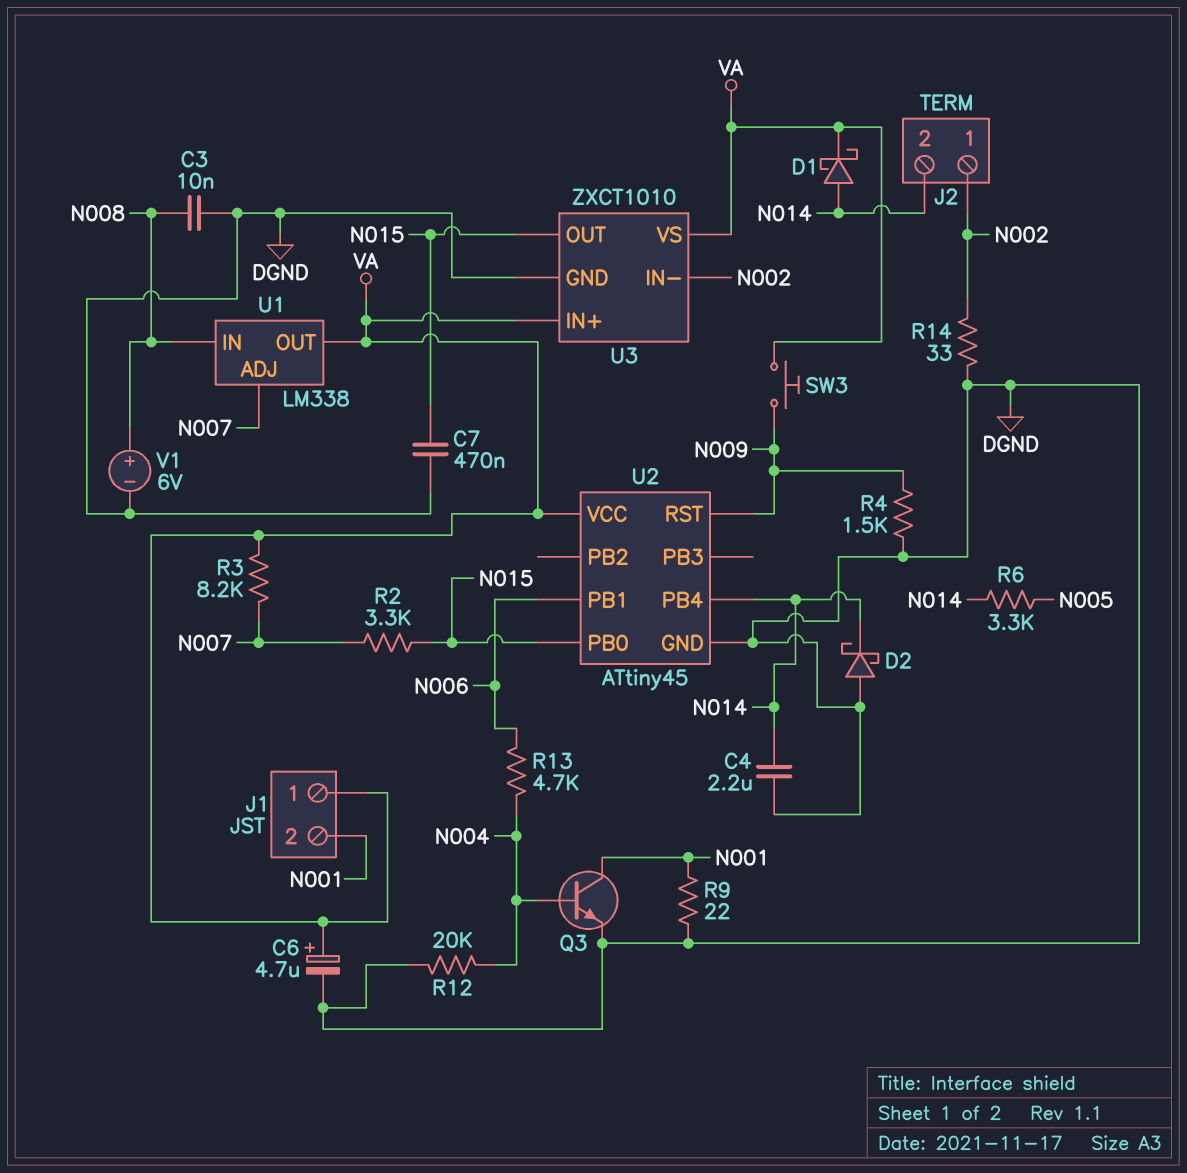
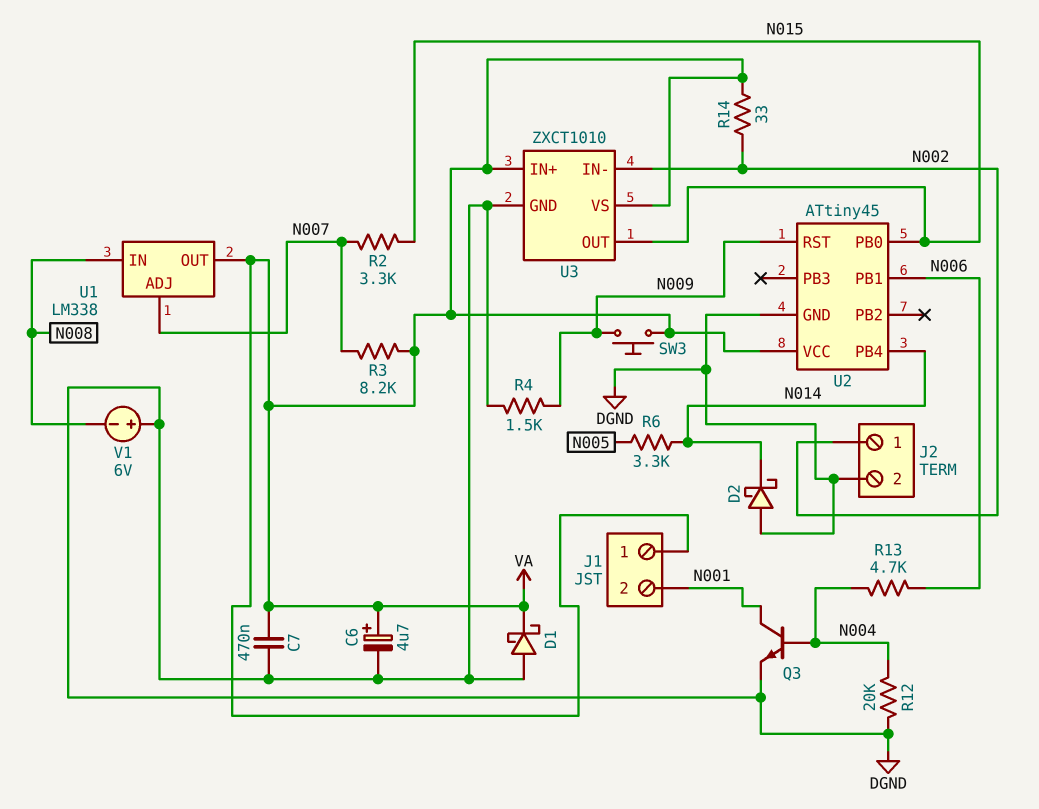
C3: 10nF (DGND, N008) -> none
C4: 2.2uF (DGND, N014) -> none
C7: 470nF (DGND, N015) -> 470nF (DGND, VA)
D1: schottky (A N014, K VA) -> schottky (A DGND, K VA)
J2 pin 2: N014 -> DGND
R9: 22 (DGND, N001) -> none
R14: 33 (DGND, N002) -> 33 (N002, VA)
V1: 6V (plus N008, minus DGND) -> 6V (plus DGND, minus N008)

